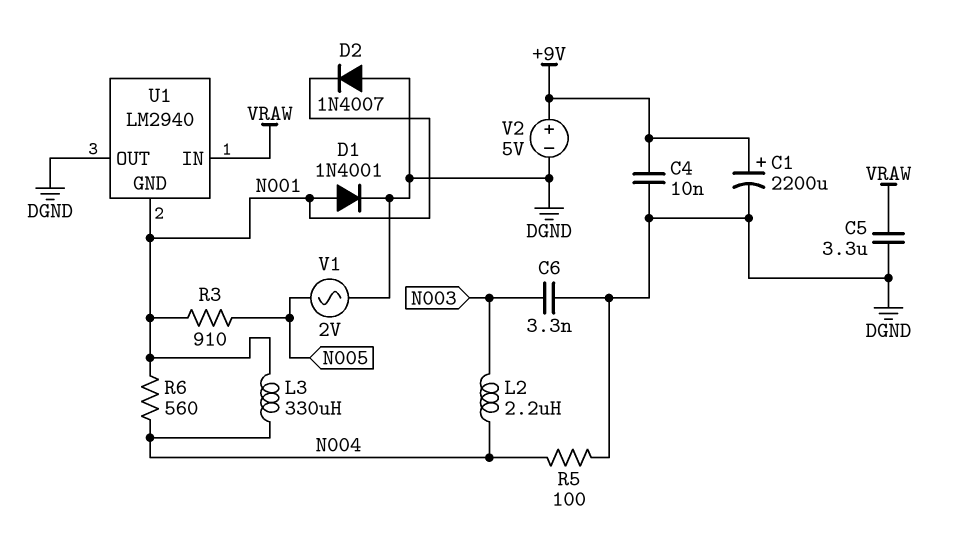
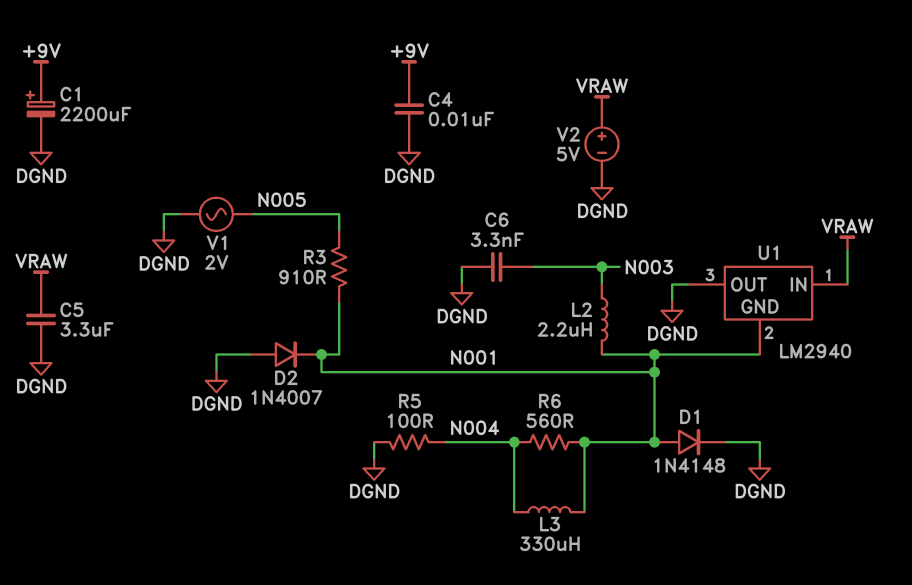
D1: diode 1N4001 (A N001, K DGND) -> diode 1N4148 (A N001, K DGND)
L2: 2.2uH (N003, N004) -> 2.2uH (N001, N003)
V2: 5V (plus +9V, minus DGND) -> 5V (plus VRAW, minus DGND)

